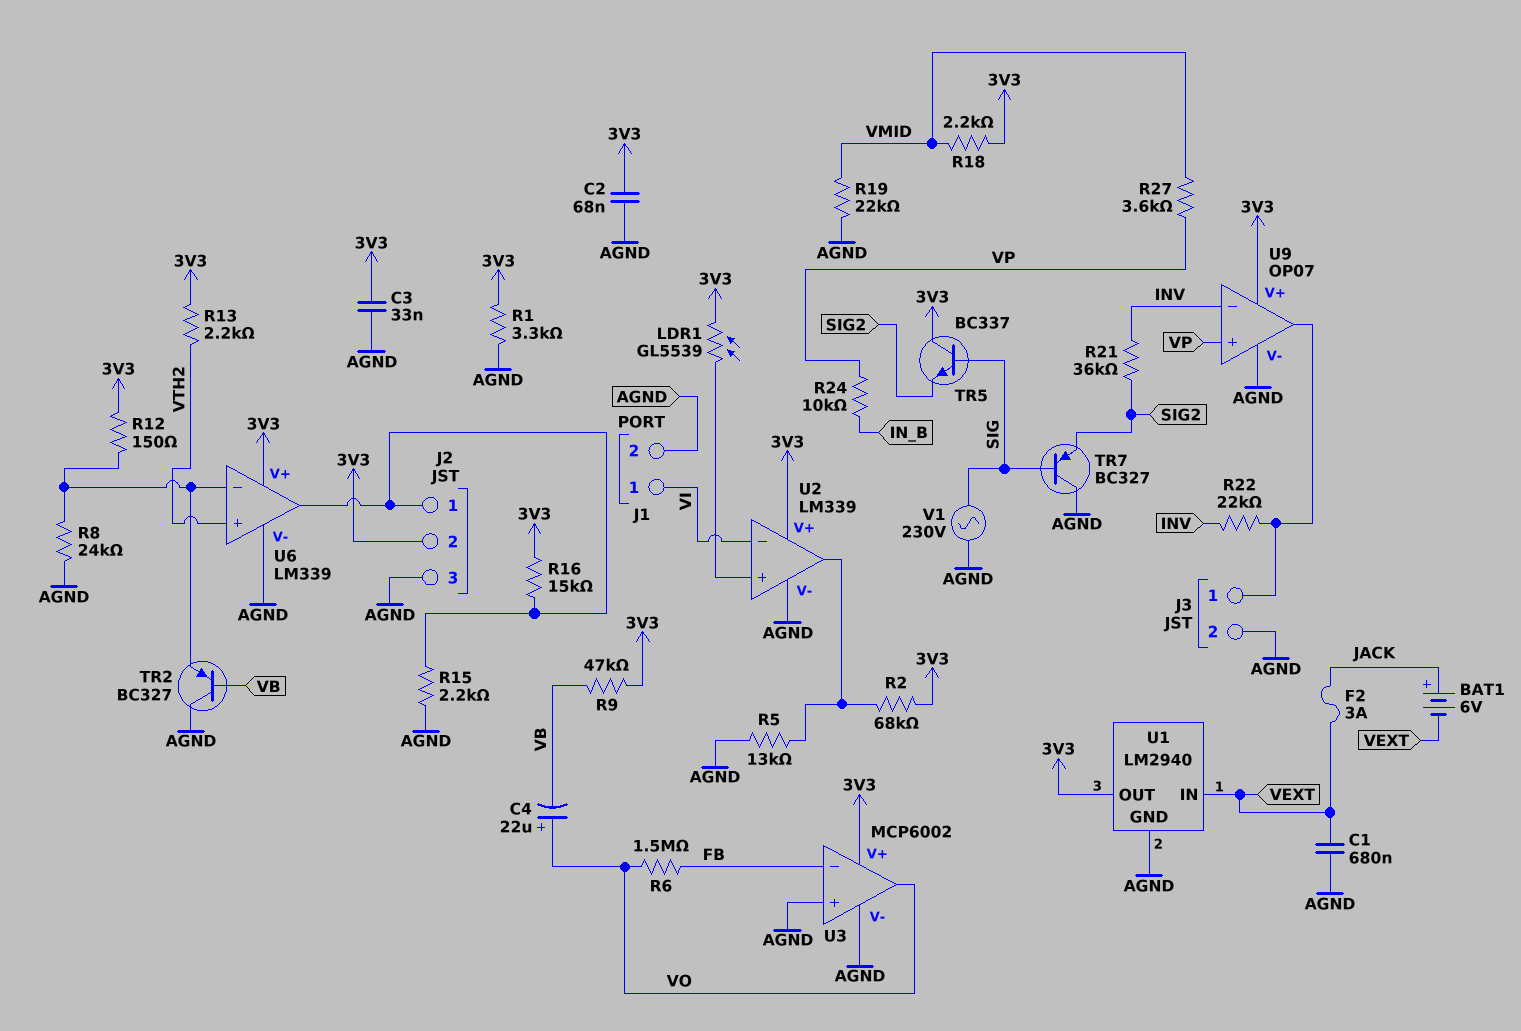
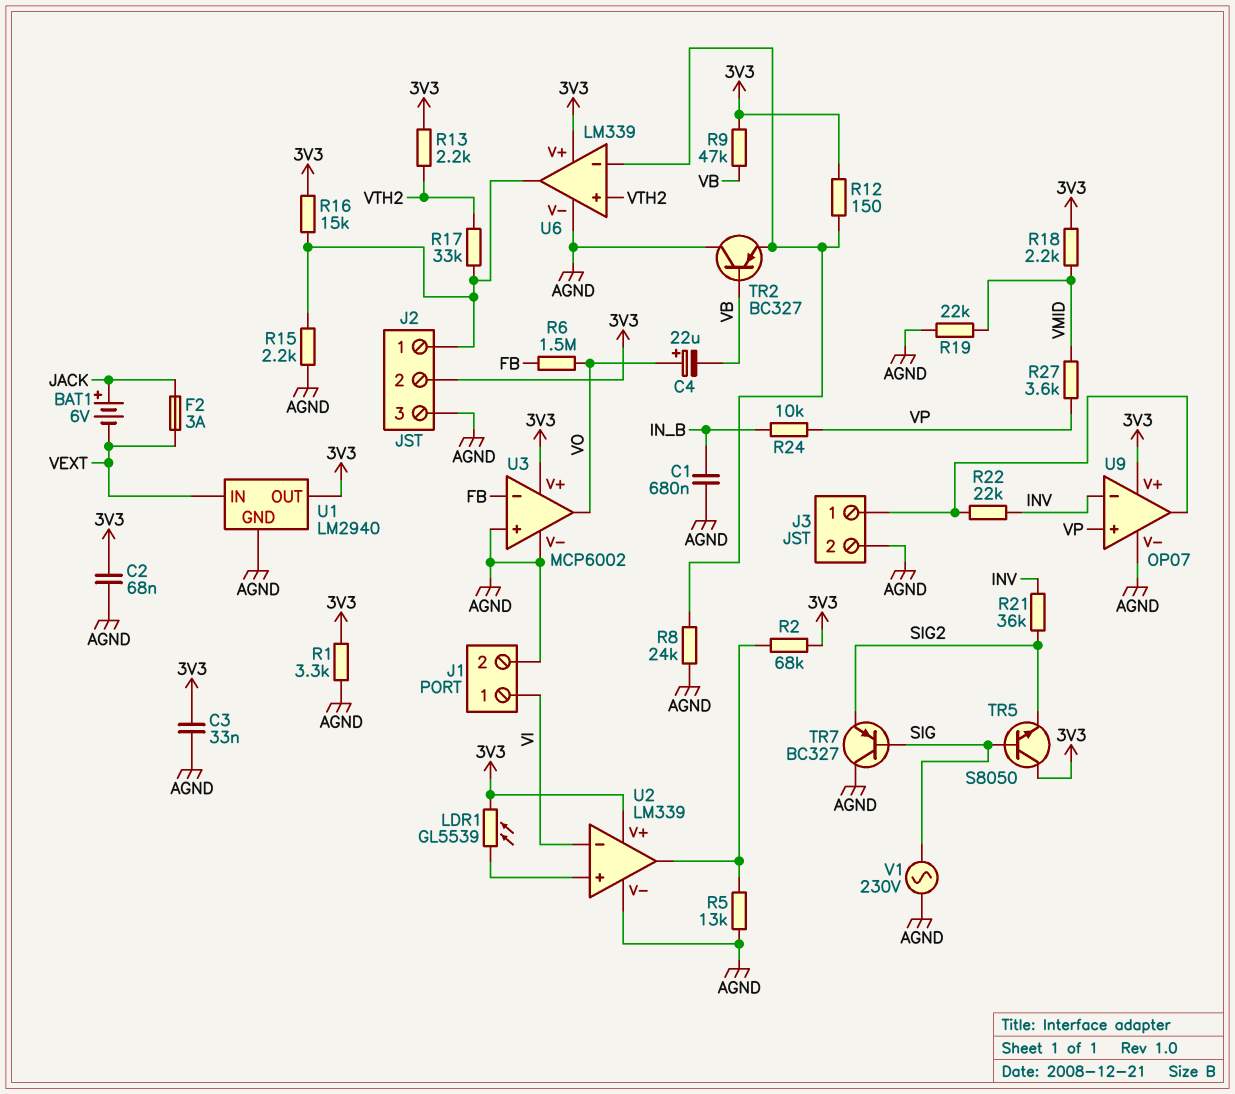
C1: 680nF (AGND, VEXT) -> 680nF (AGND, IN_B)
R17: none -> 33k (J2/1, VTH2)
TR5: NPN BC337 (B SIG, C 3V3, E SIG2) -> NPN S8050 (B SIG, C 3V3, E SIG2)

